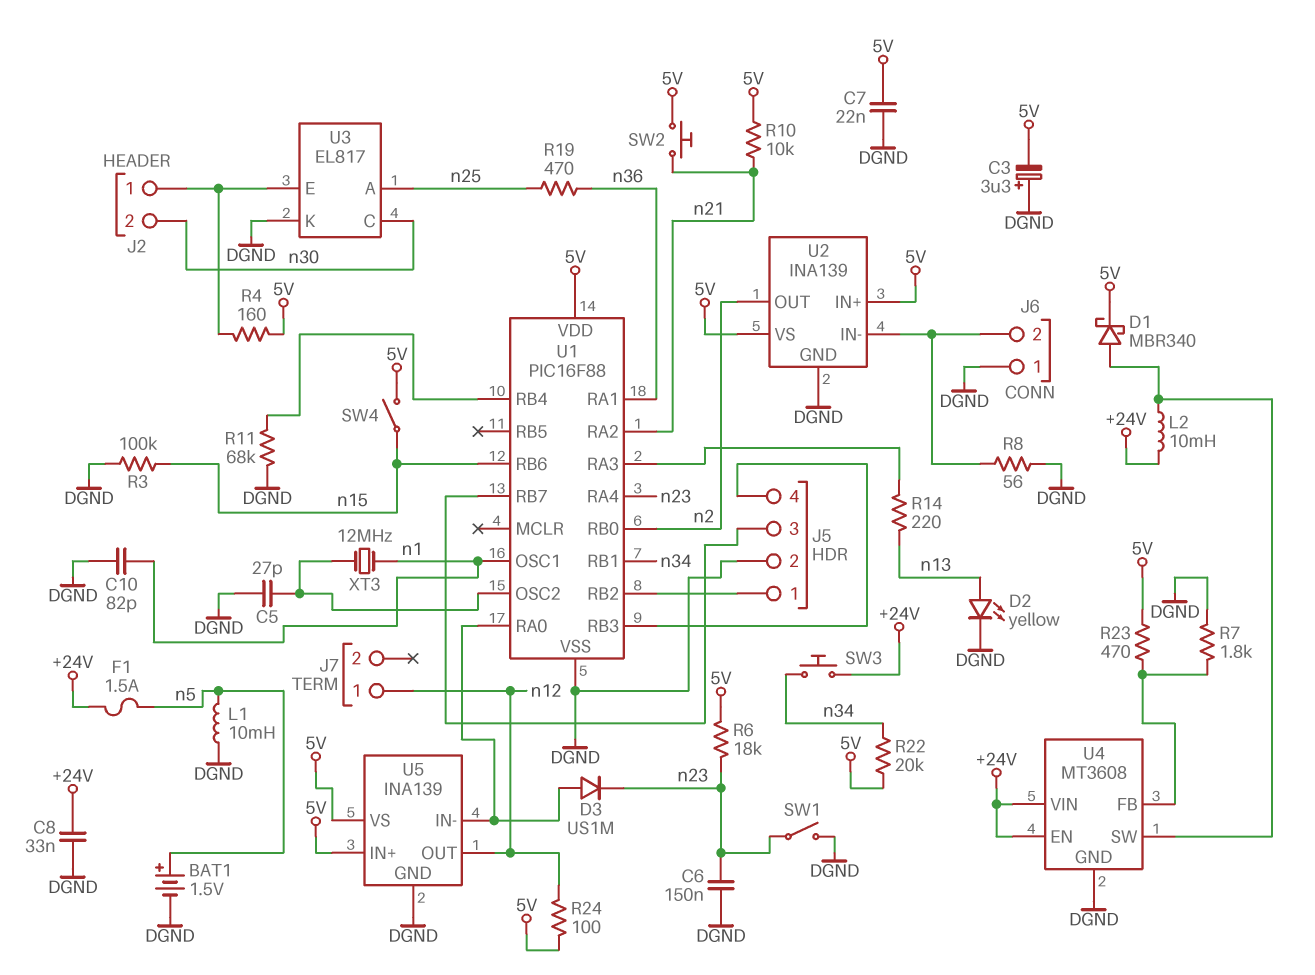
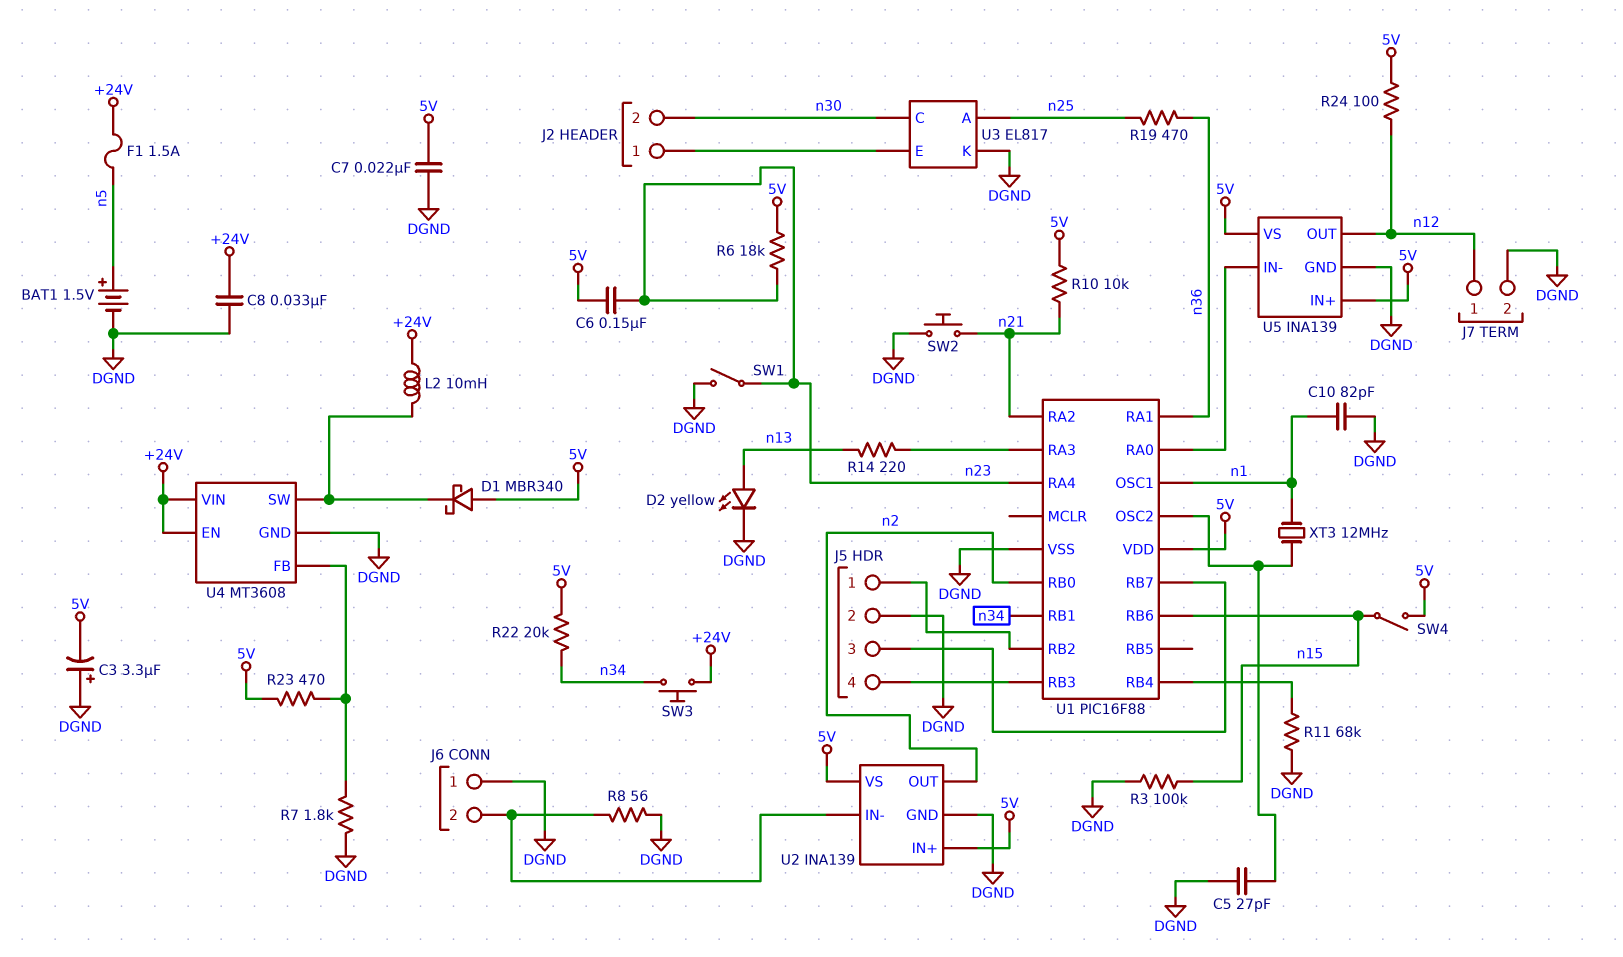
C6: 150nF (DGND, n23) -> 150nF (5V, n23)
D1: schottky MBR340 (A U4/SW, K 5V) -> schottky MBR340 (A 5V, K U4/SW)
D3: diode US1M (A U1/RA0, K n23) -> none
J7 pin 2: none -> DGND
L1: 10mH (DGND, n5) -> none
R4: 160 (5V, J2/1) -> none
SW2: button (5V, n21) -> button (DGND, n21)

